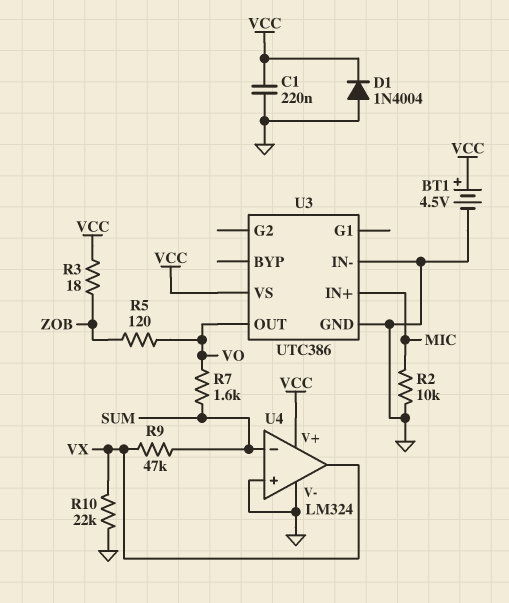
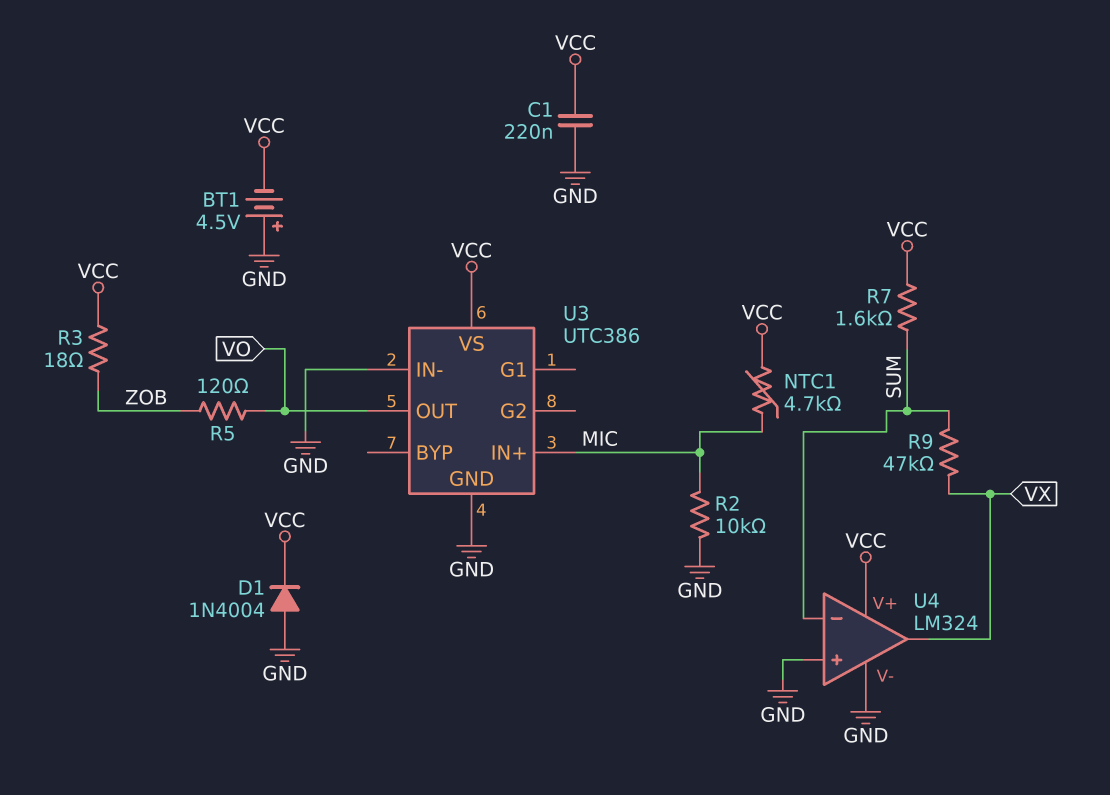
BT1: 4.5V (plus VCC, minus GND) -> 4.5V (plus GND, minus VCC)
NTC1: none -> 4.7k (MIC, VCC)
R7: 1.6k (SUM, VO) -> 1.6k (SUM, VCC)
R10: 22k (GND, VX) -> none

